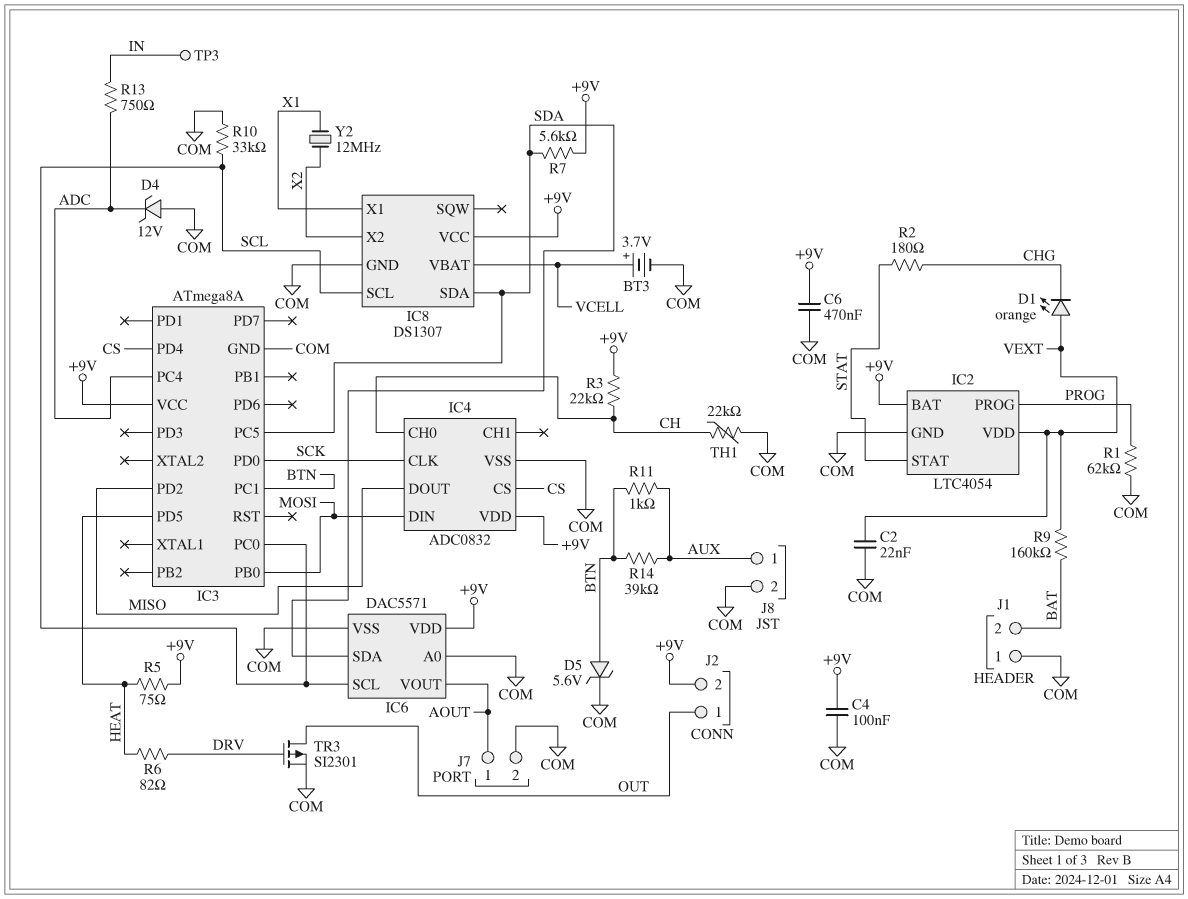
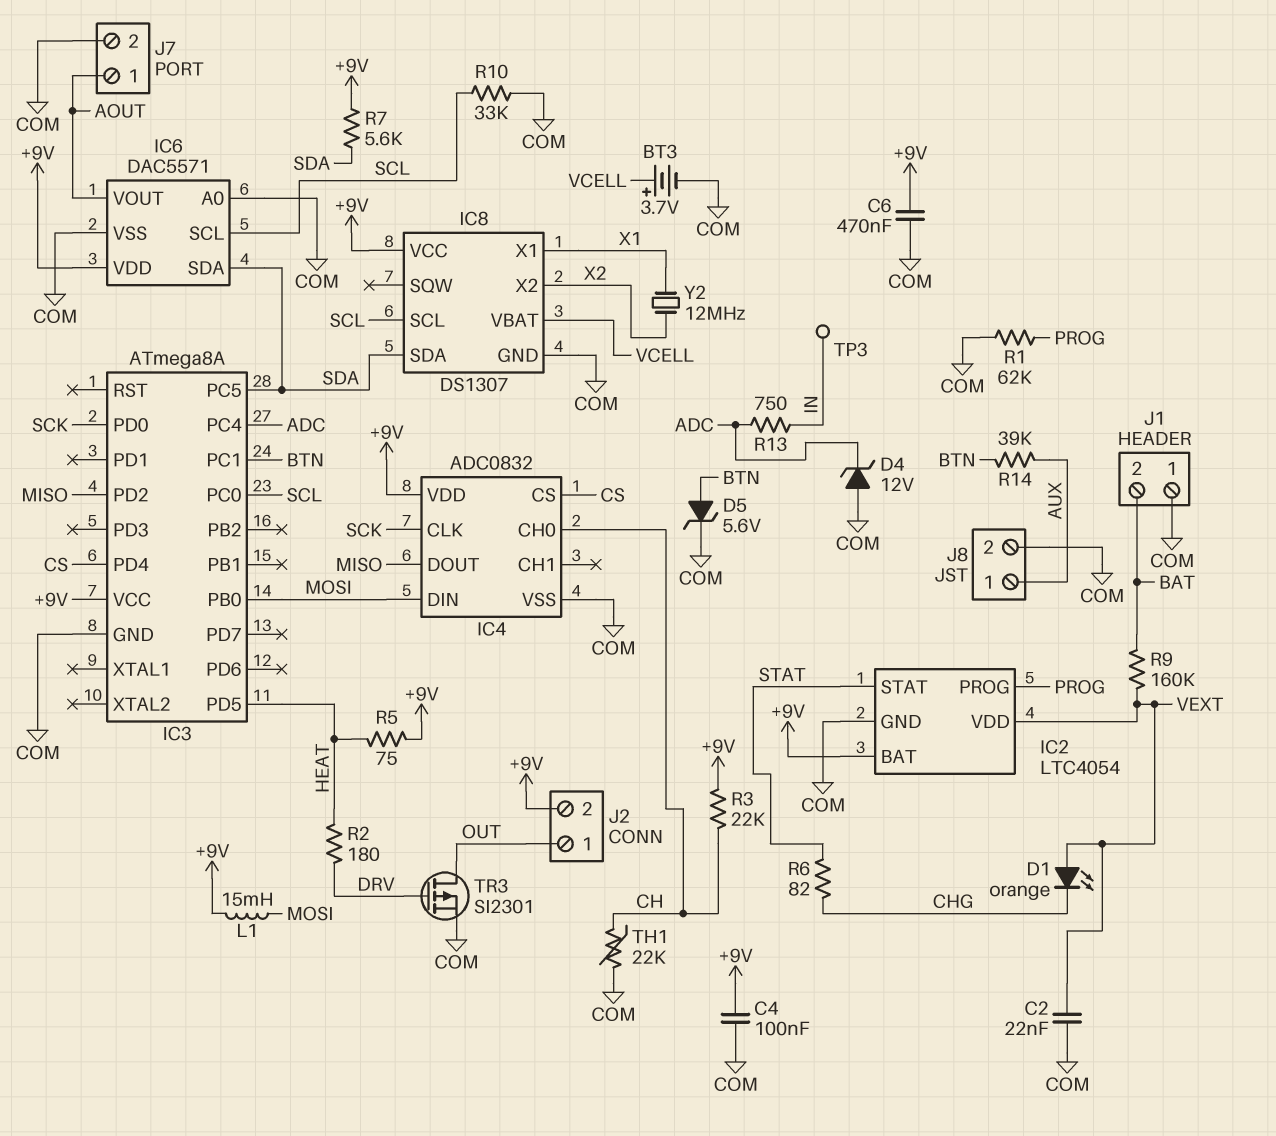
L1: none -> 15mH (+9V, MOSI)
R2: 180 (CHG, STAT) -> 180 (DRV, HEAT)
R6: 82 (DRV, HEAT) -> 82 (CHG, STAT)
R11: 1k (AUX, BTN) -> none

